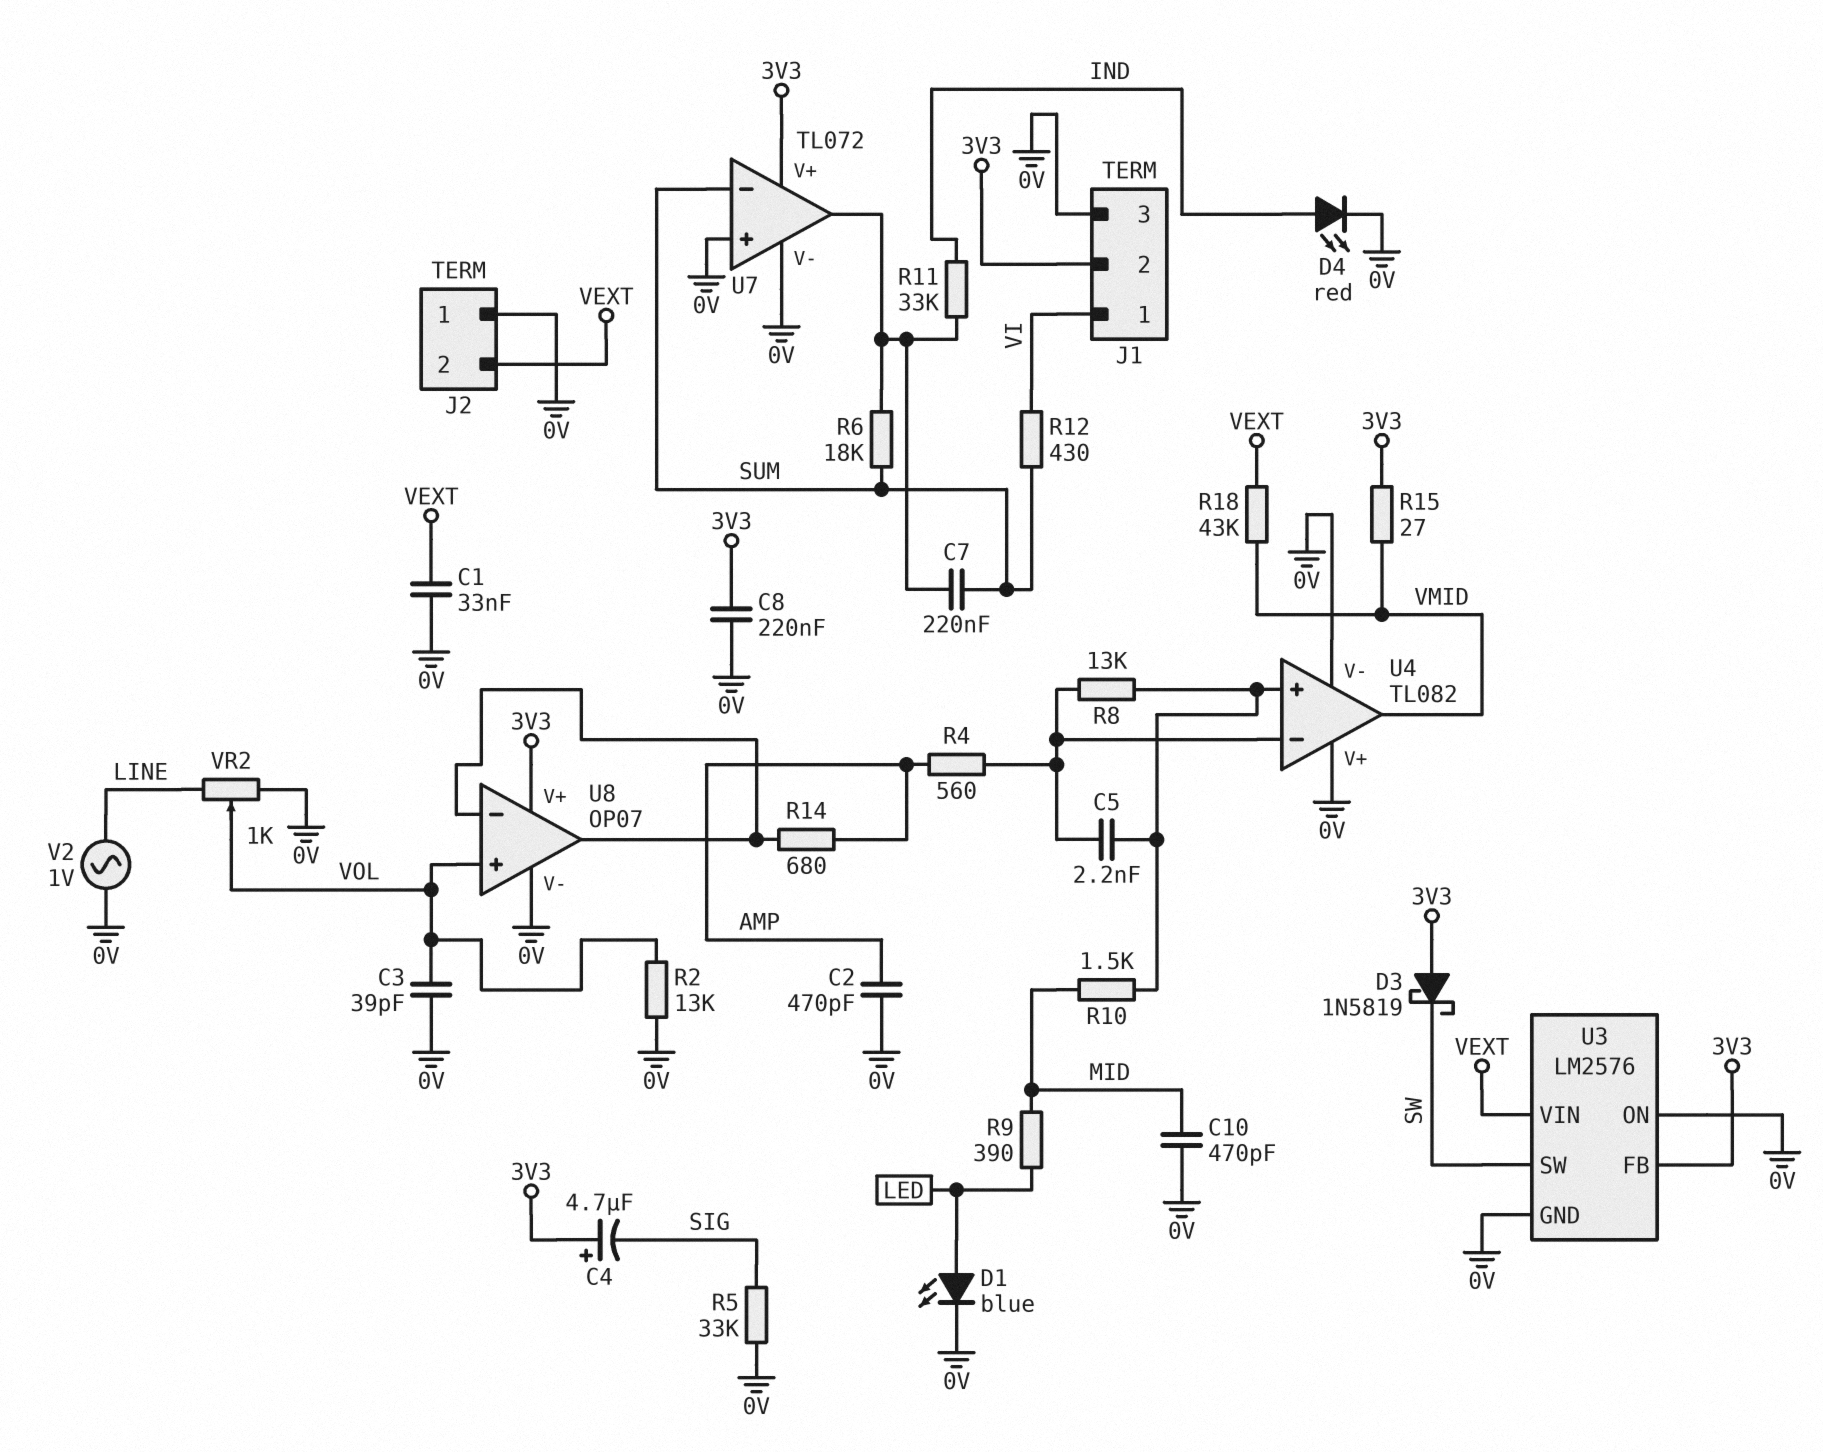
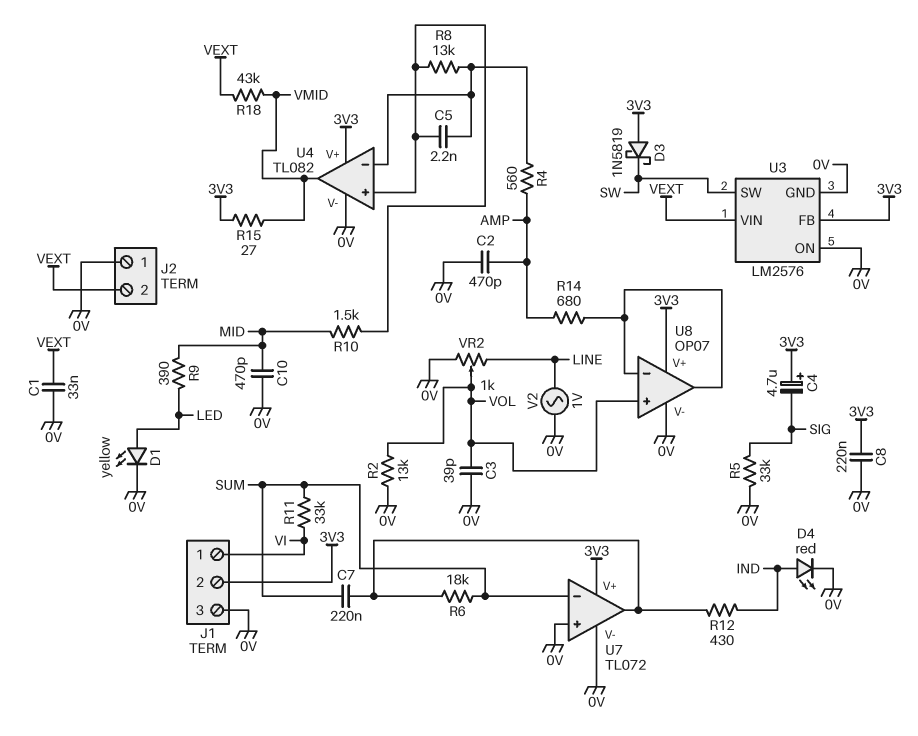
D1: LED blue (A LED, K 0V) -> LED yellow (A LED, K 0V)
R11: 33k (IND, U7/out) -> 33k (SUM, VI)
R12: 430 (SUM, VI) -> 430 (IND, U7/out)
U4 pin V+: 0V -> 3V3

